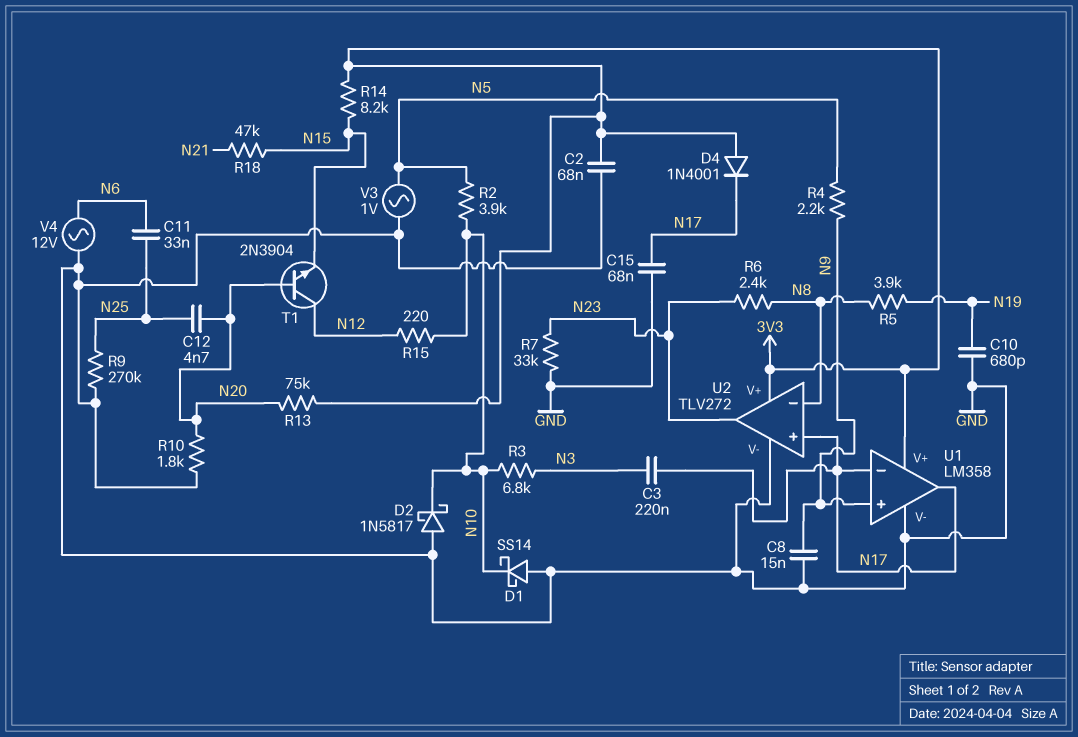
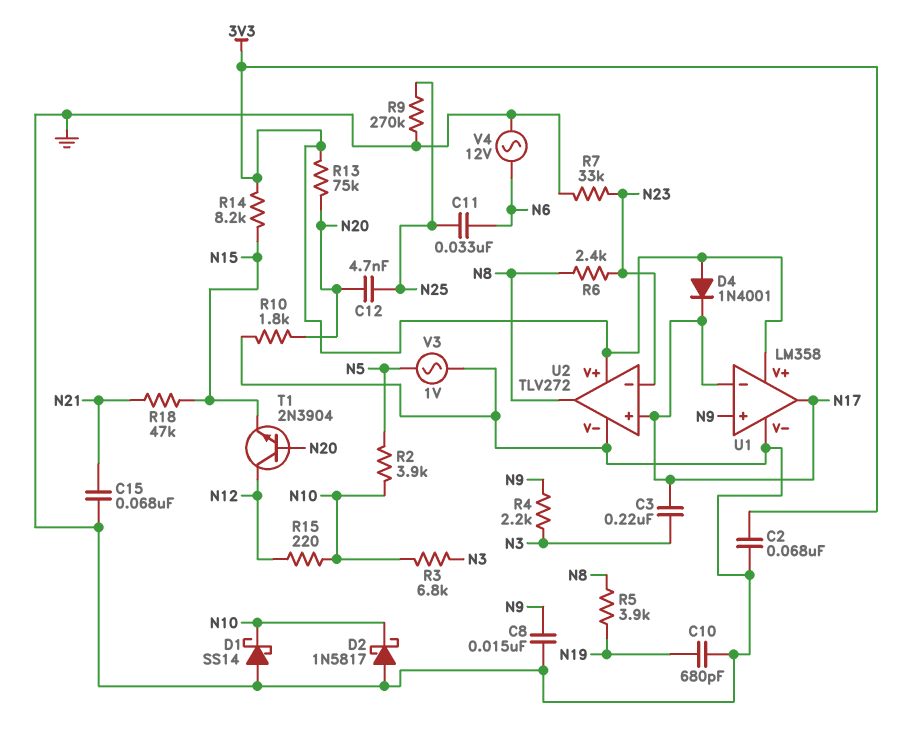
C15: 68nF (GND, N17) -> 68nF (GND, N21)
R4: 2.2k (N5, N9) -> 2.2k (N3, N9)
U2 pin in-: N8 -> N23
U2 pin out: N23 -> N8

